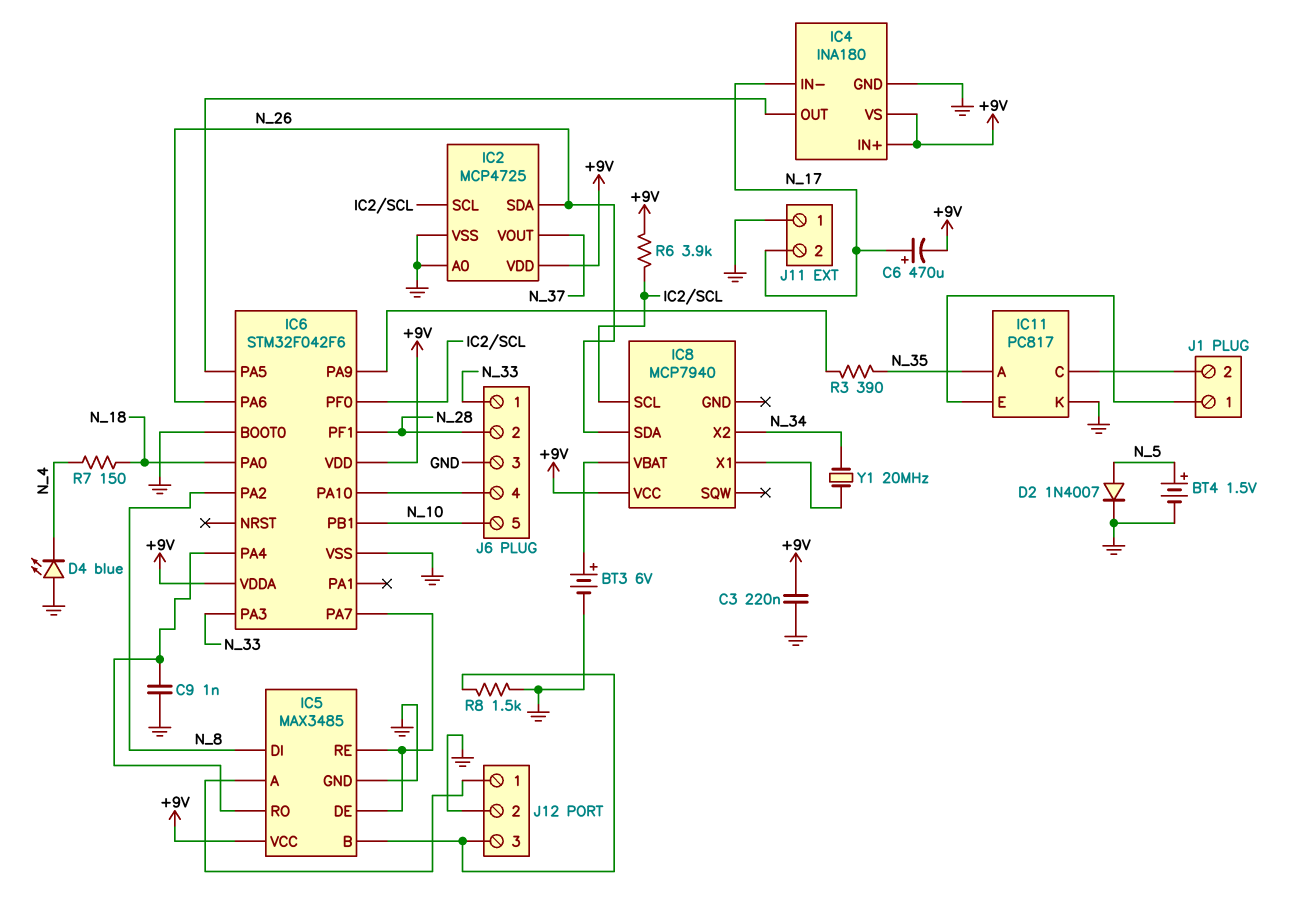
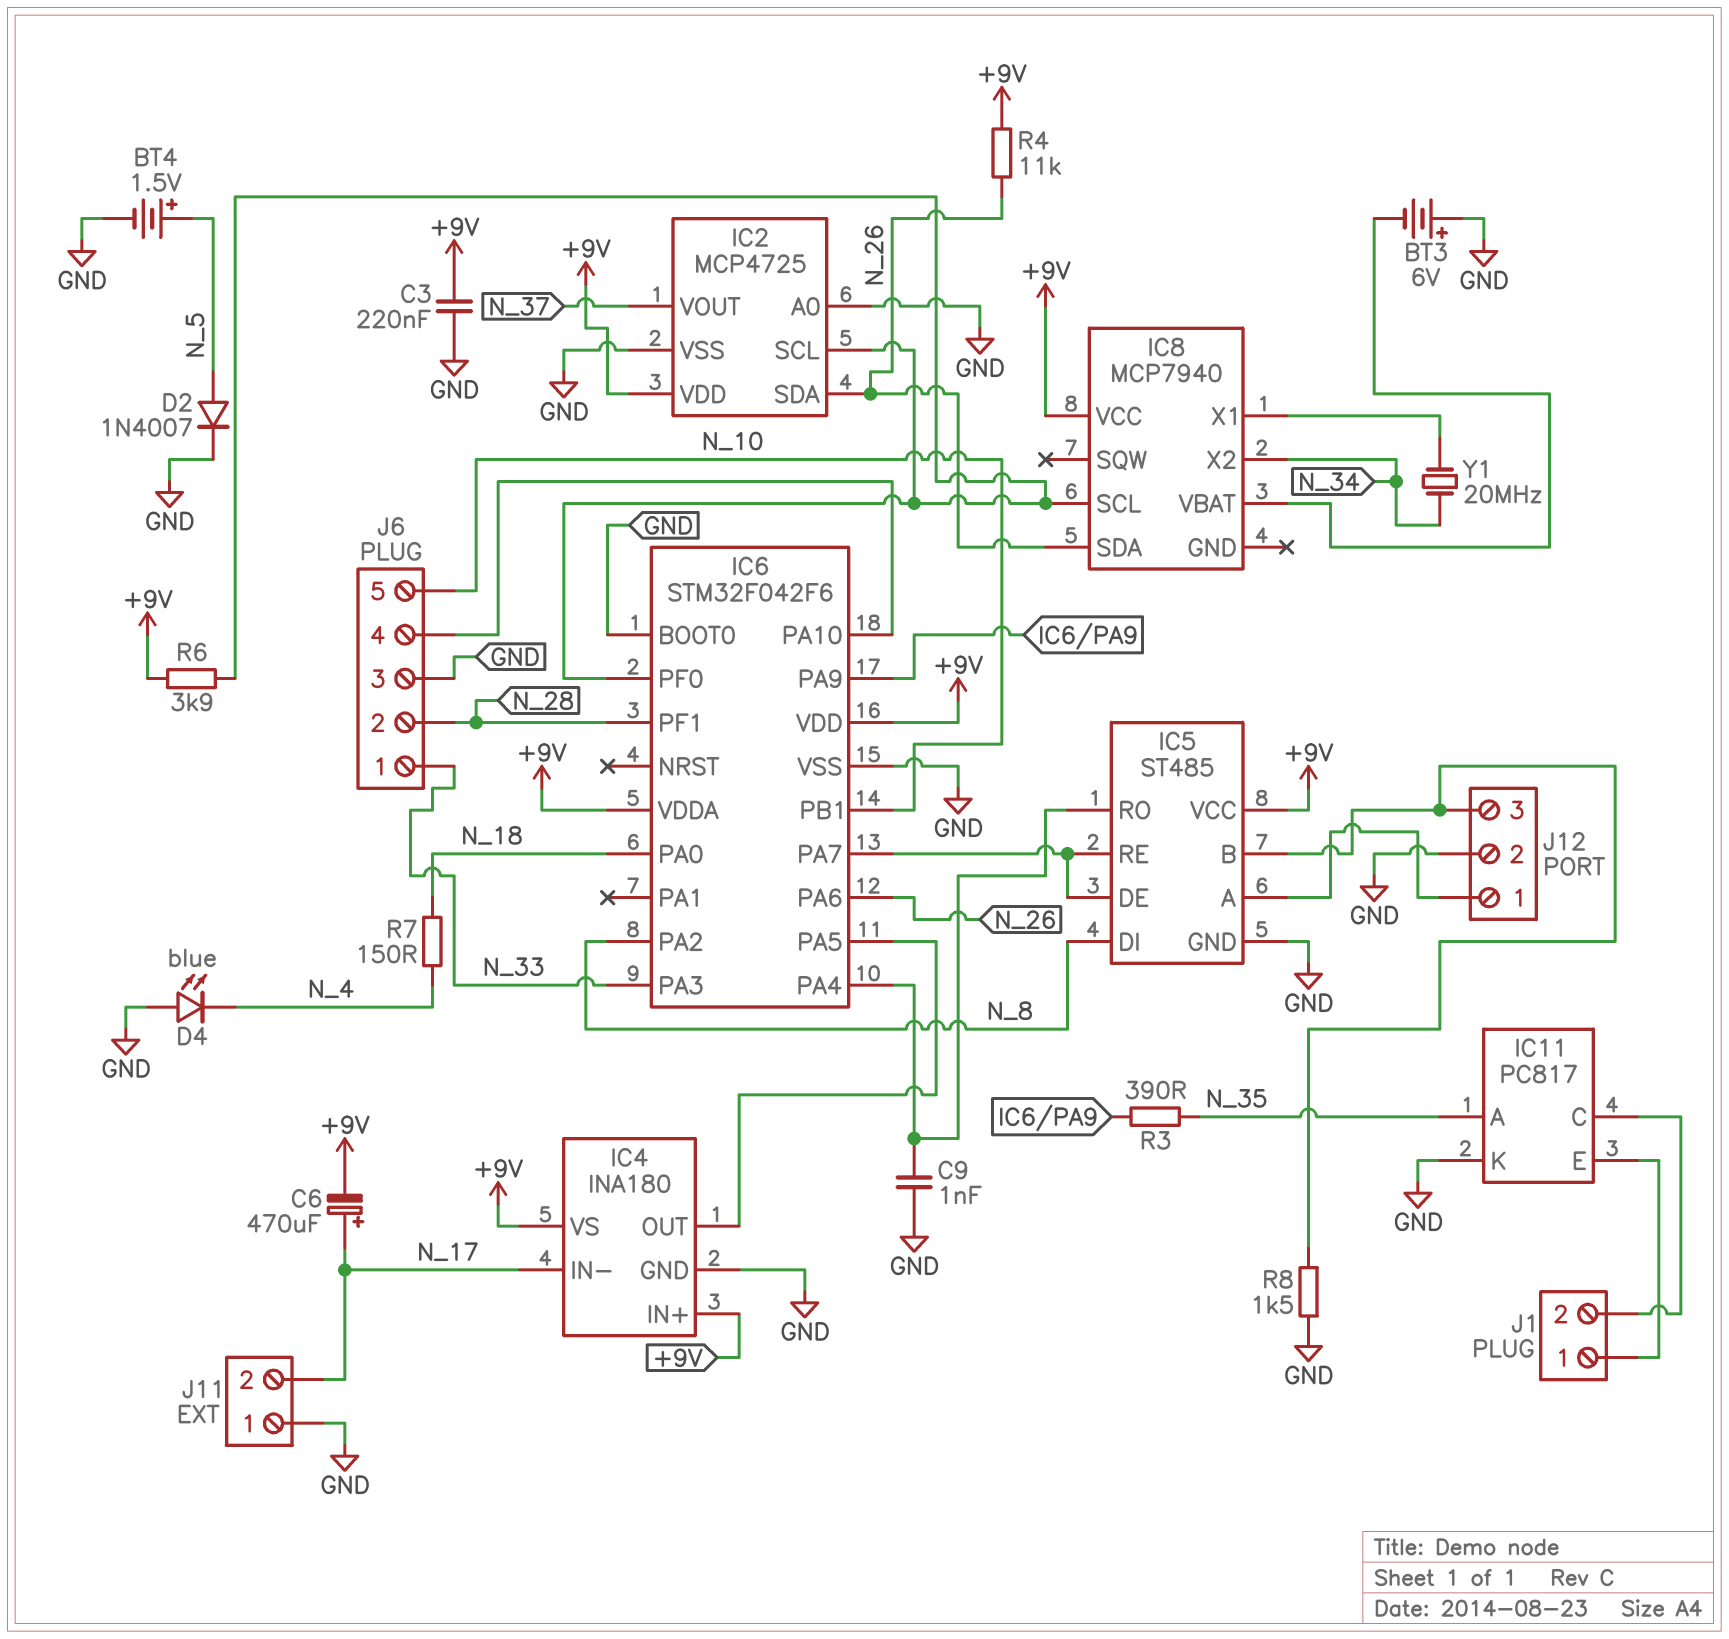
BT3: 6V (plus IC8/VBAT, minus GND) -> 6V (plus GND, minus IC8/VBAT)
IC5: MAX3485 -> ST485
R4: none -> 11k (+9V, N_26)

